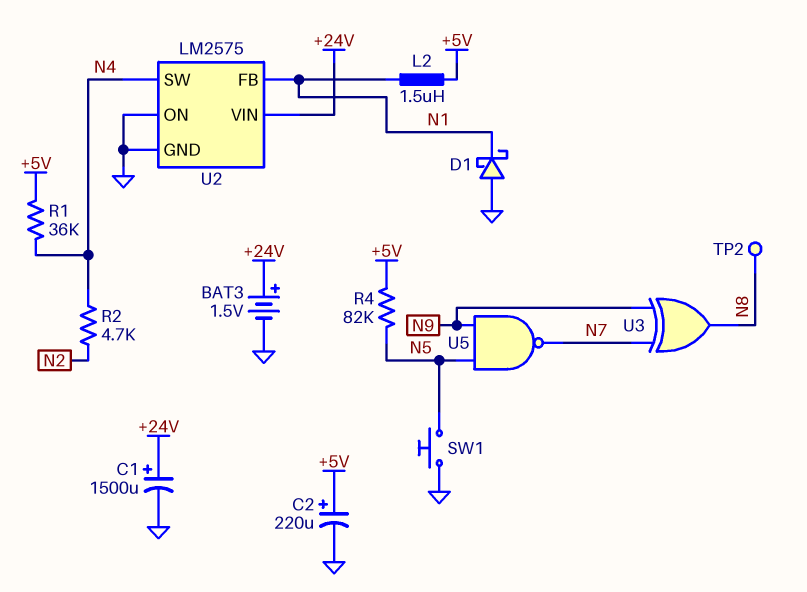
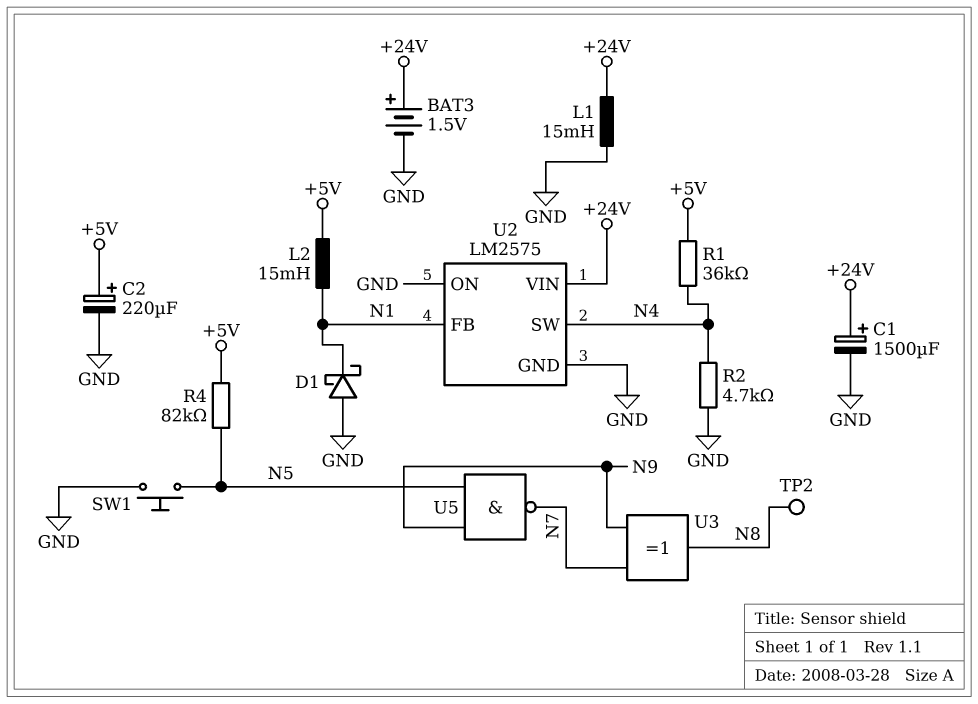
L1: none -> 15mH (+24V, GND)
L2: 1.5uH (+5V, N1) -> 15mH (+5V, N1)
R2: 4.7k (N2, N4) -> 4.7k (GND, N4)

